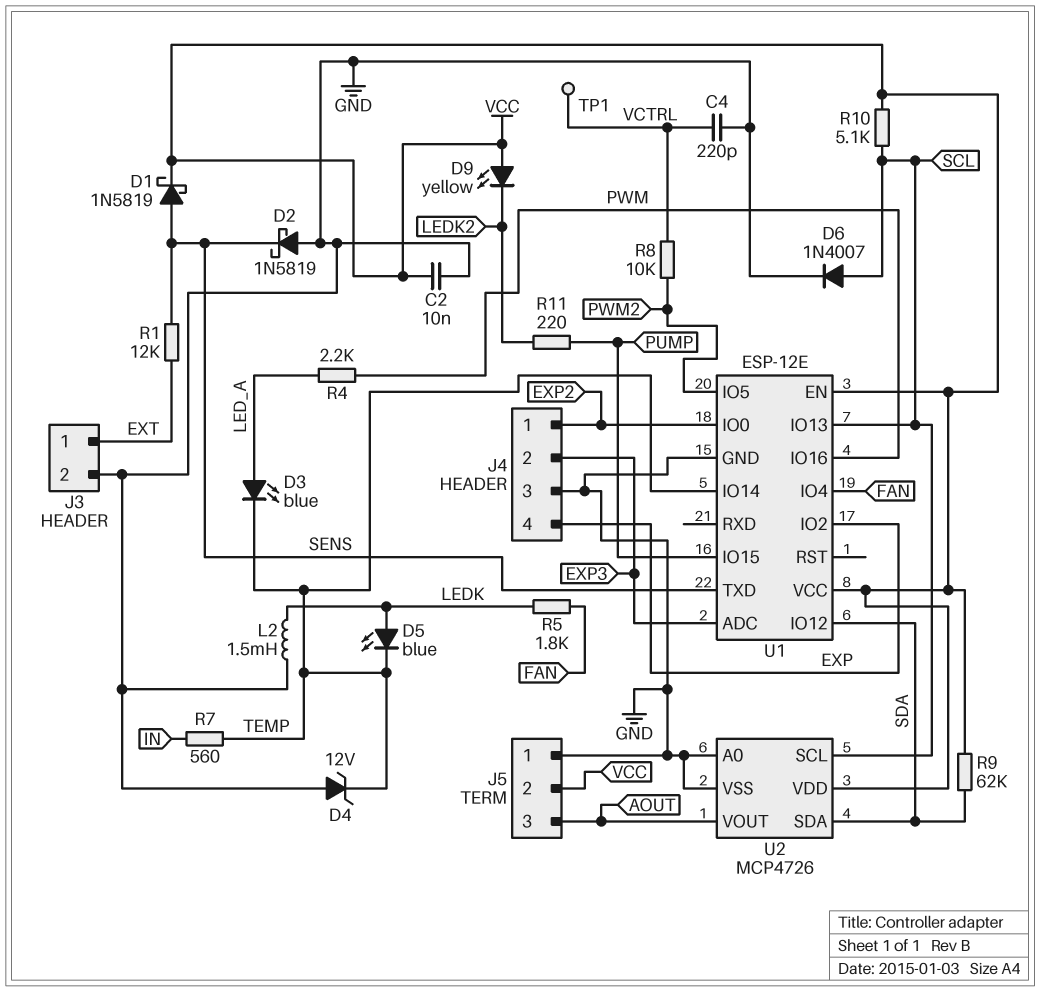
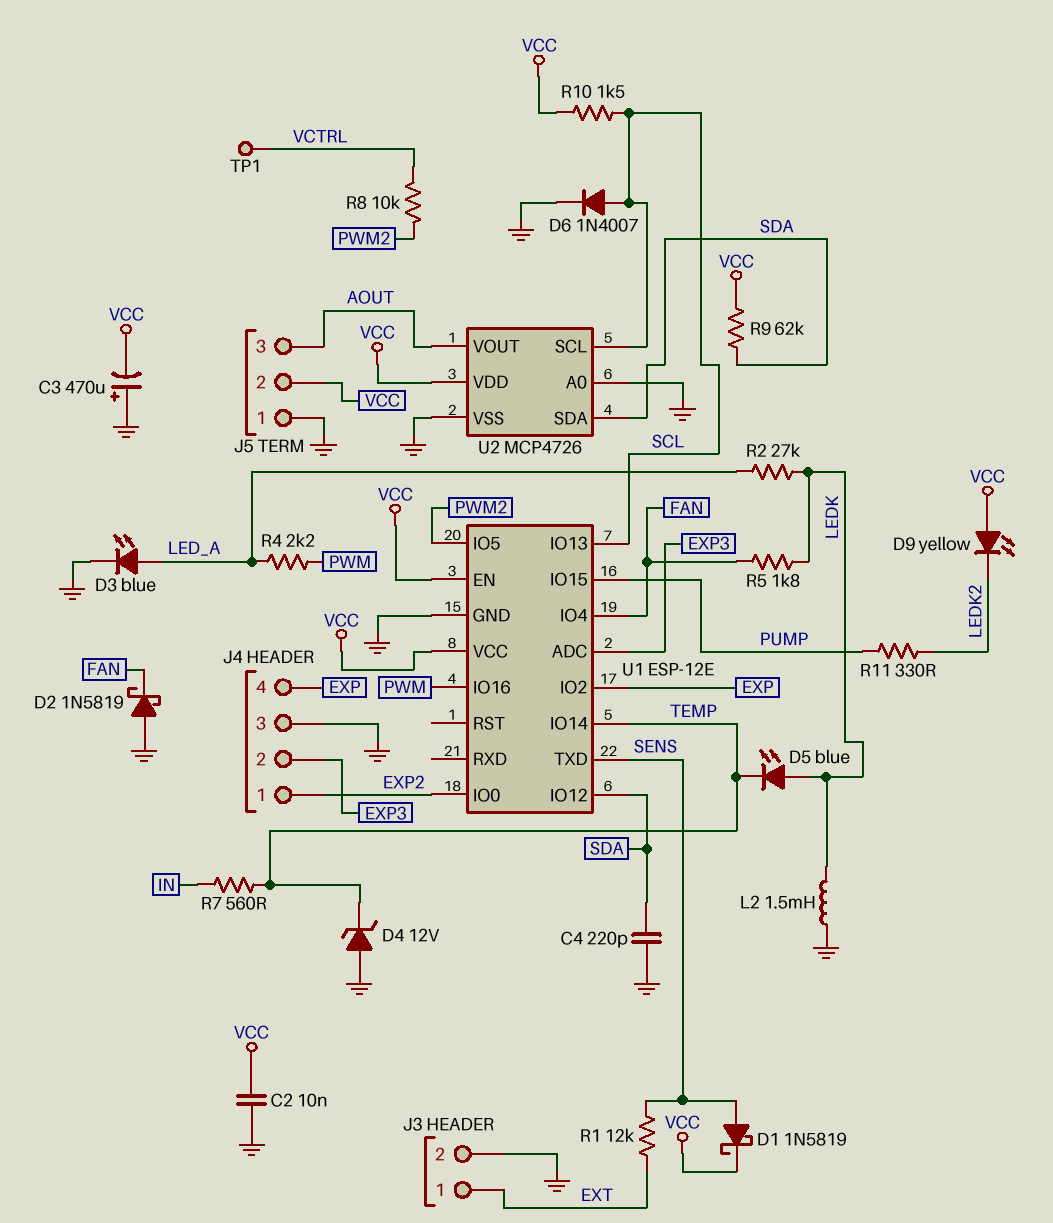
C3: none -> 470uF (plus GND, minus VCC)
C4: 220pF (GND, VCTRL) -> 220pF (GND, SDA)
D2: schottky 1N5819 (A GND, K SENS) -> schottky 1N5819 (A GND, K FAN)
D3: LED blue (A LED_A, K TEMP) -> LED blue (A LED_A, K GND)
R2: none -> 27k (LEDK, LED_A)
R10: 5.1k (SCL, VCC) -> 1.5k (SCL, VCC)
R11: 220 (LEDK2, PUMP) -> 330 (LEDK2, PUMP)

